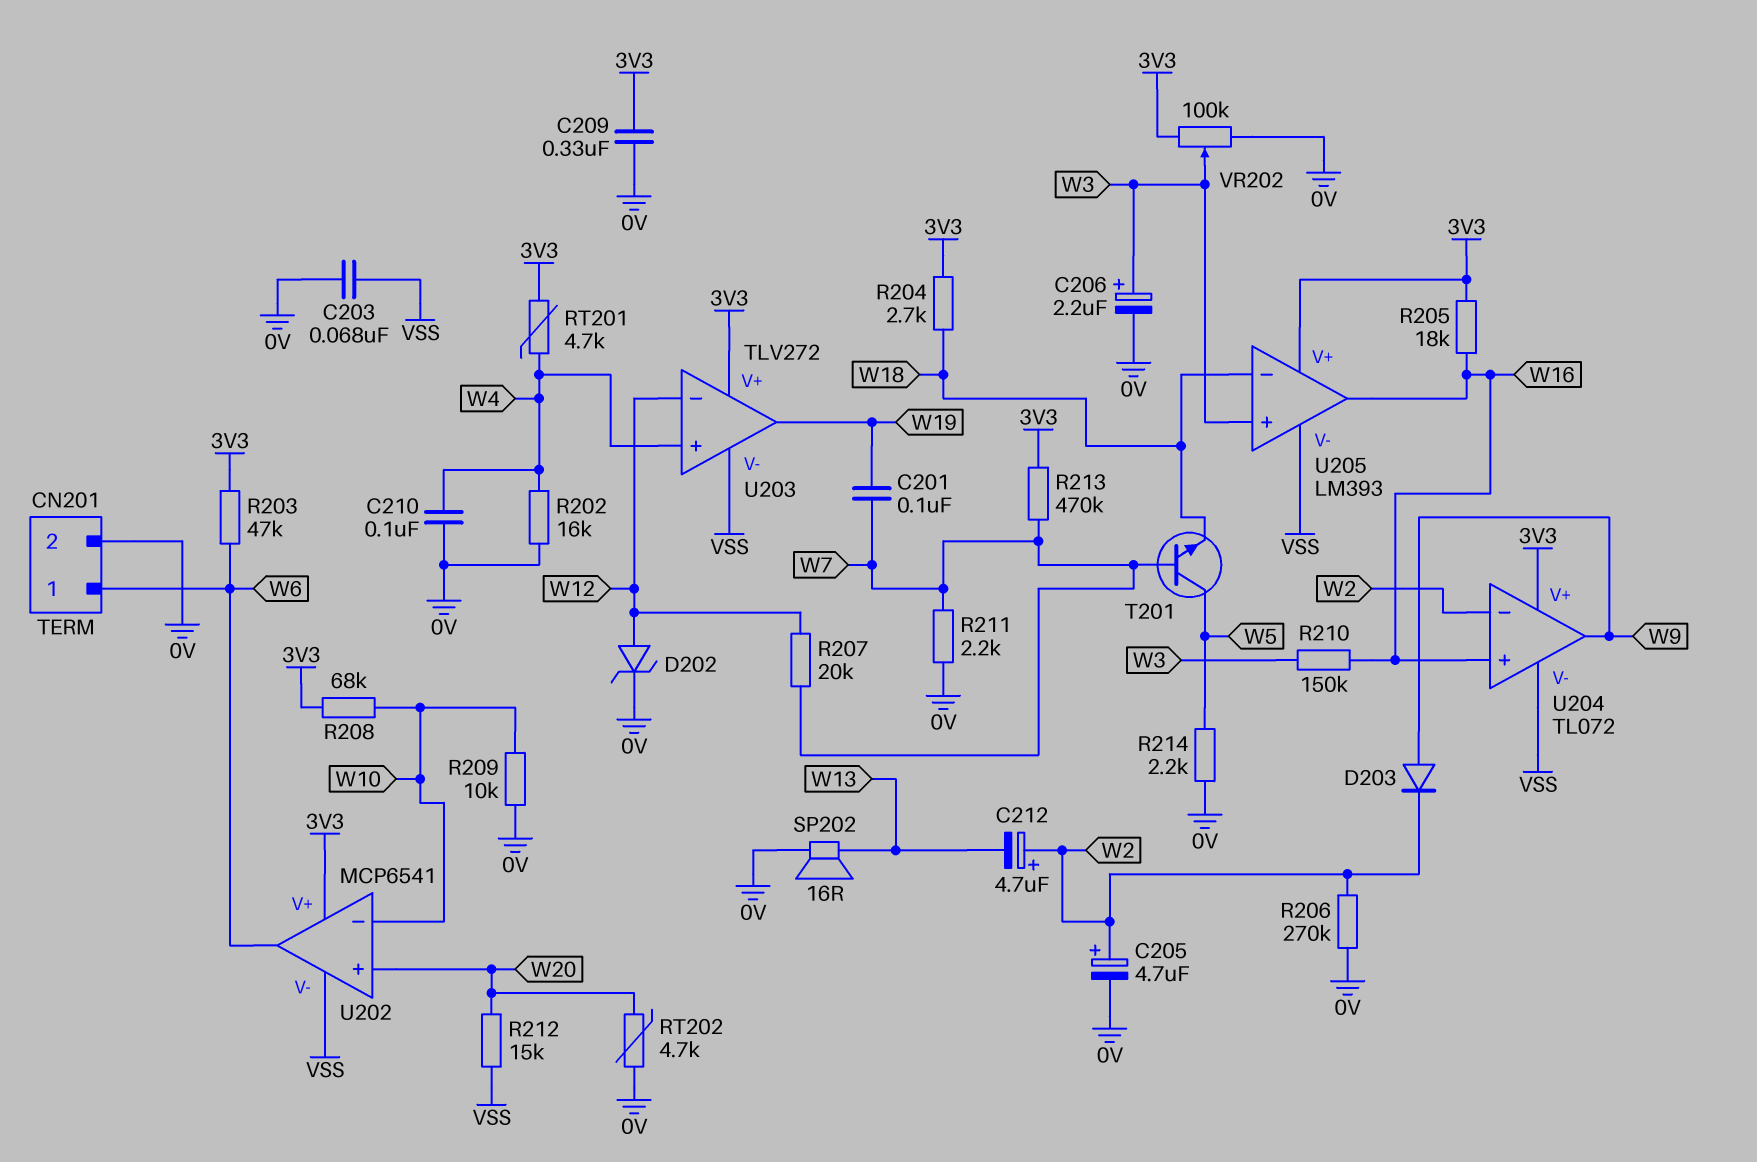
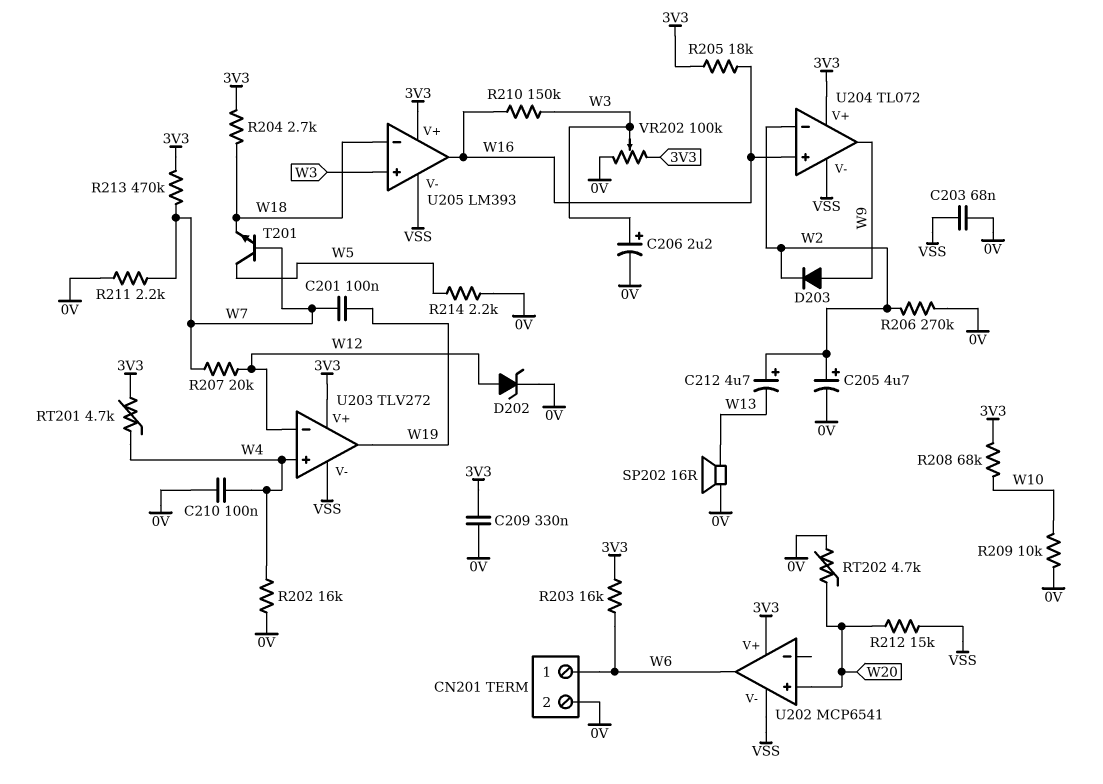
R203: 47k (3V3, W6) -> 16k (3V3, W6)
U202 pin in-: W10 -> none

